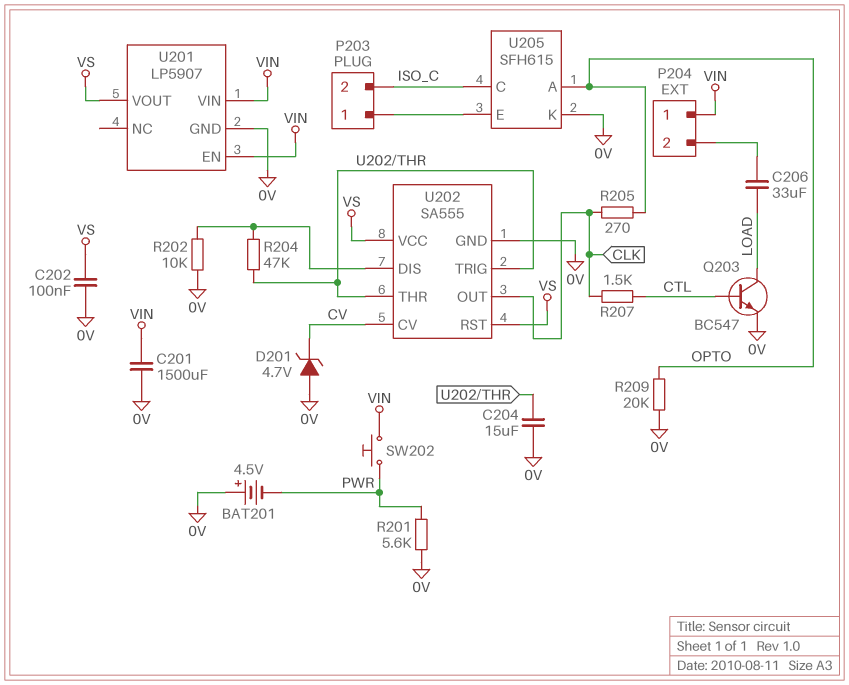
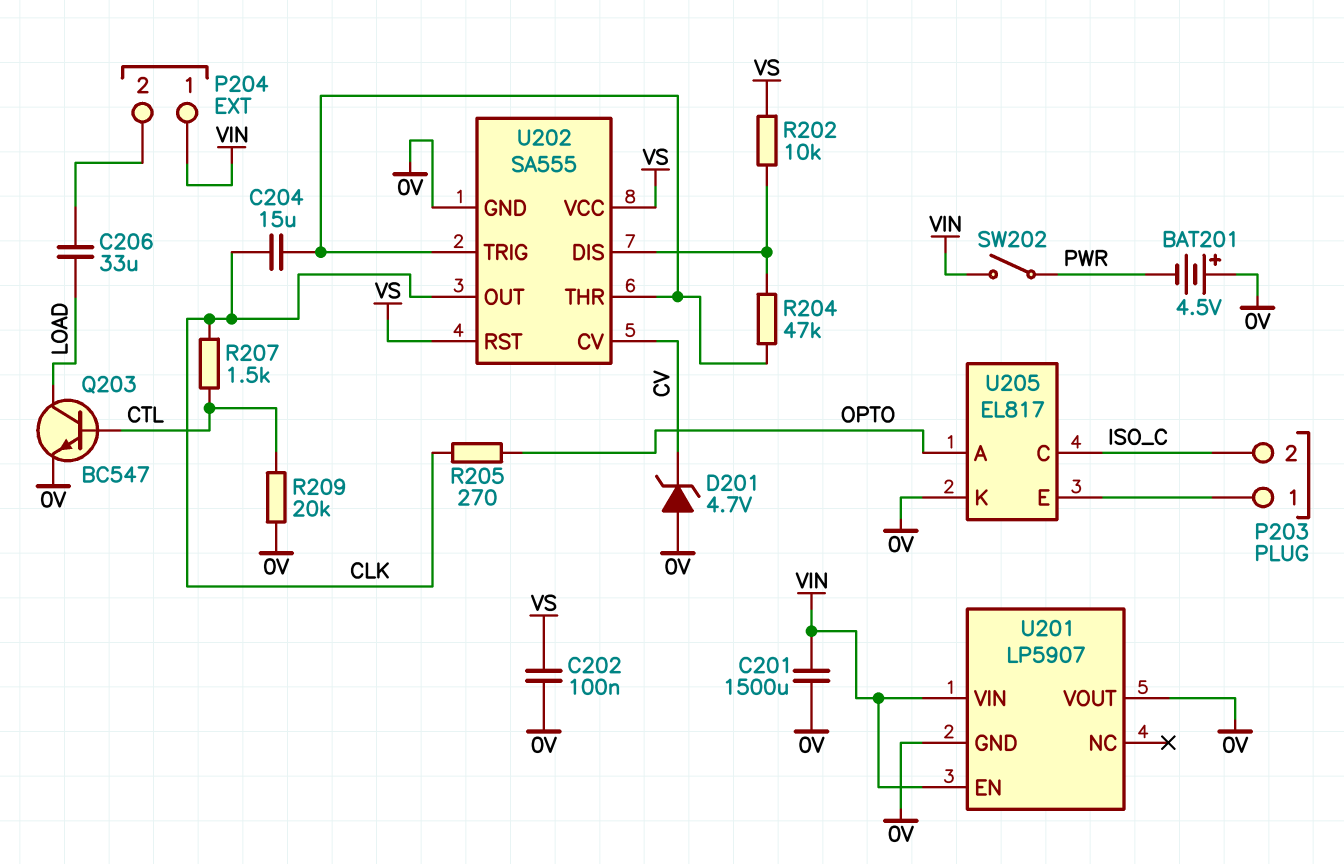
C204: 15uF (0V, U202/THR) -> 15uF (CLK, U202/THR)
R201: 5.6k (0V, PWR) -> none
R202: 10k (0V, U202/DIS) -> 10k (U202/DIS, VS)
R209: 20k (0V, OPTO) -> 20k (0V, CTL)
SW202: button (PWR, VIN) -> switch (PWR, VIN)
U201 pin VOUT: VS -> 0V
U205: SFH615 -> EL817

